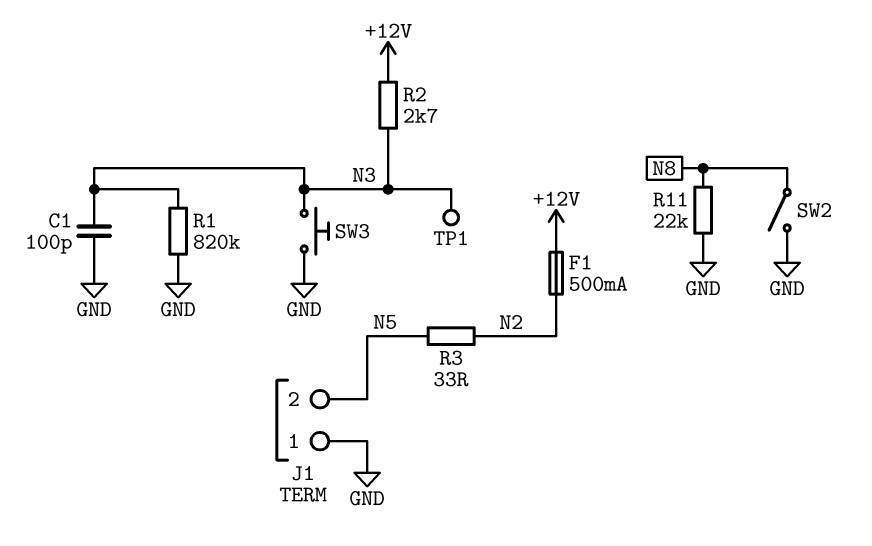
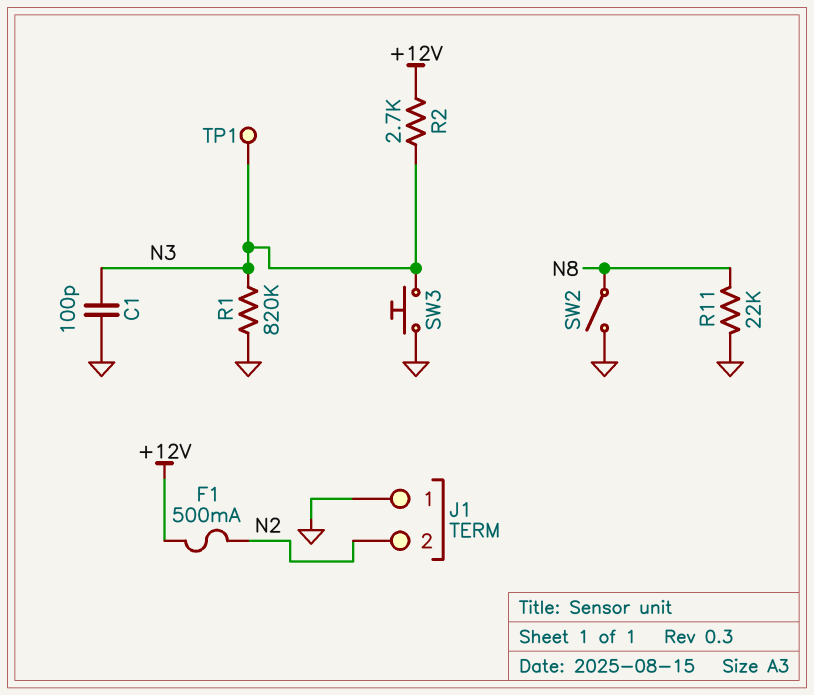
J1 pin 2: N5 -> N2
R3: 33 (N2, N5) -> none

